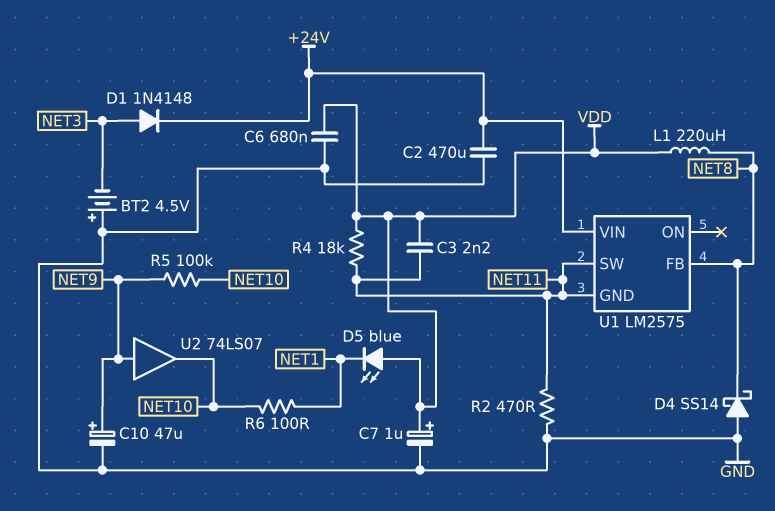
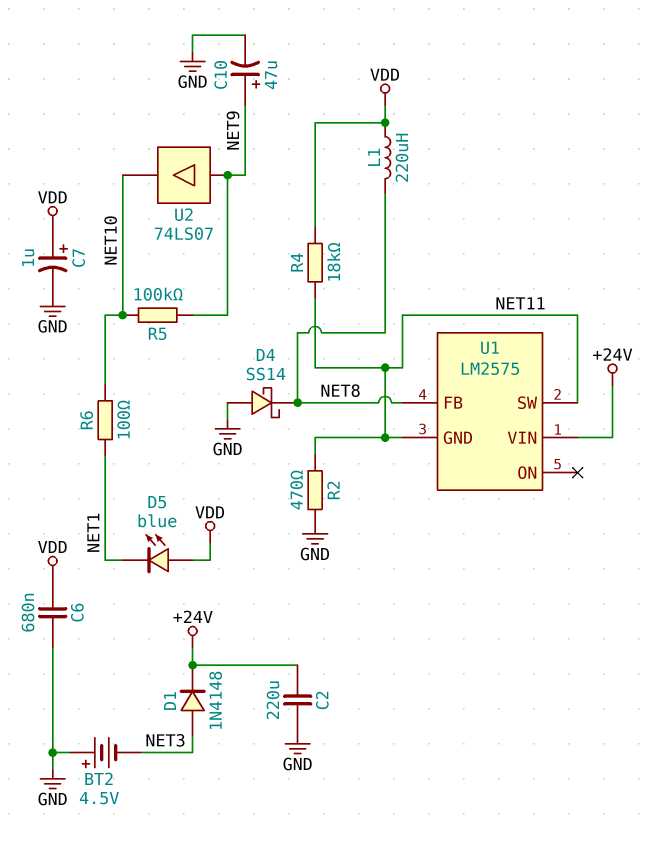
C2: 470uF (+24V, GND) -> 220uF (+24V, GND)
C3: 2.2nF (NET11, VDD) -> none

